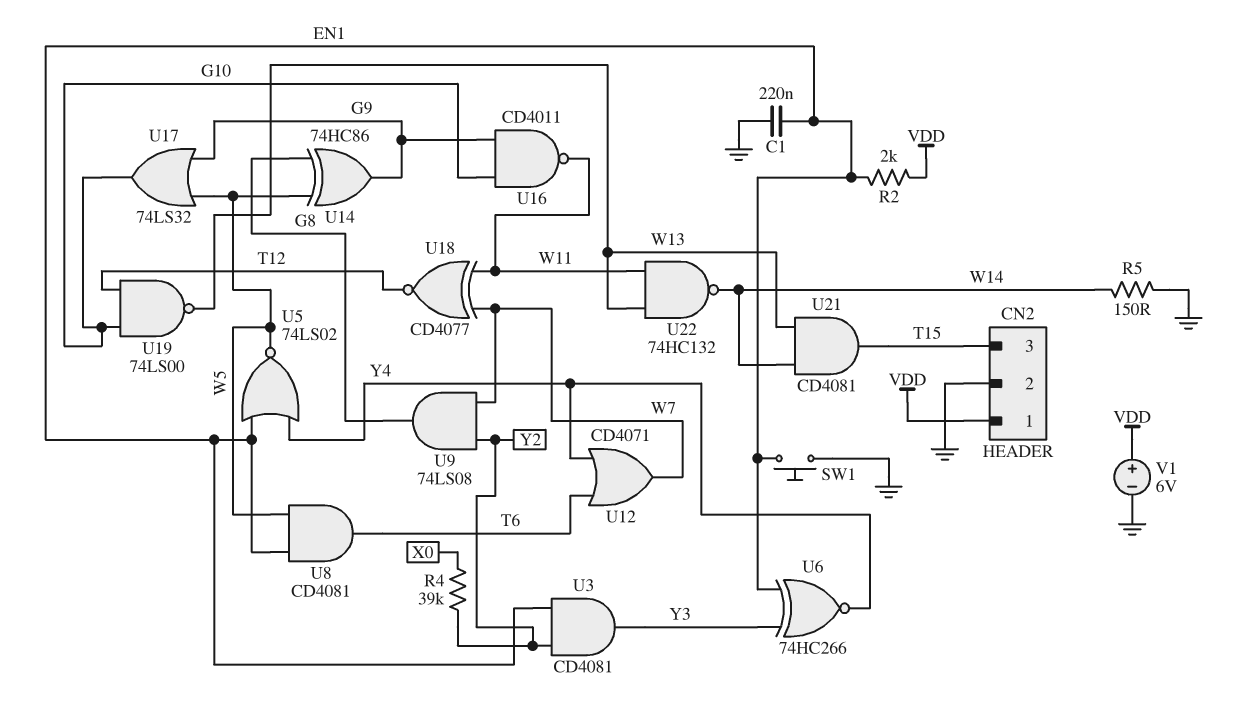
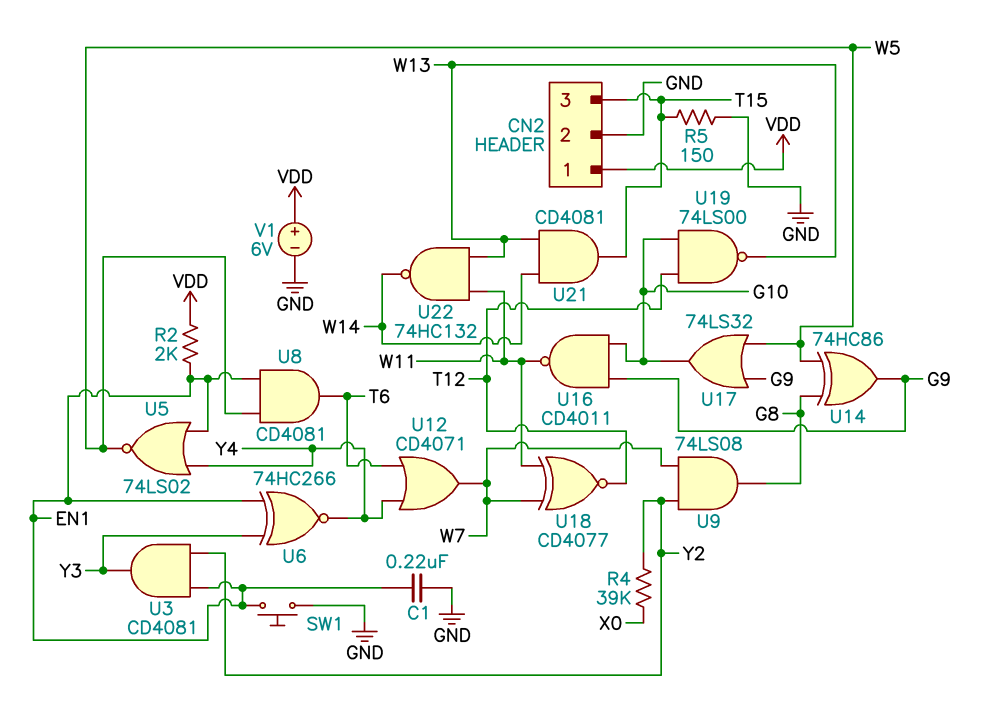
R5: 150 (GND, W14) -> 150 (GND, T15)

